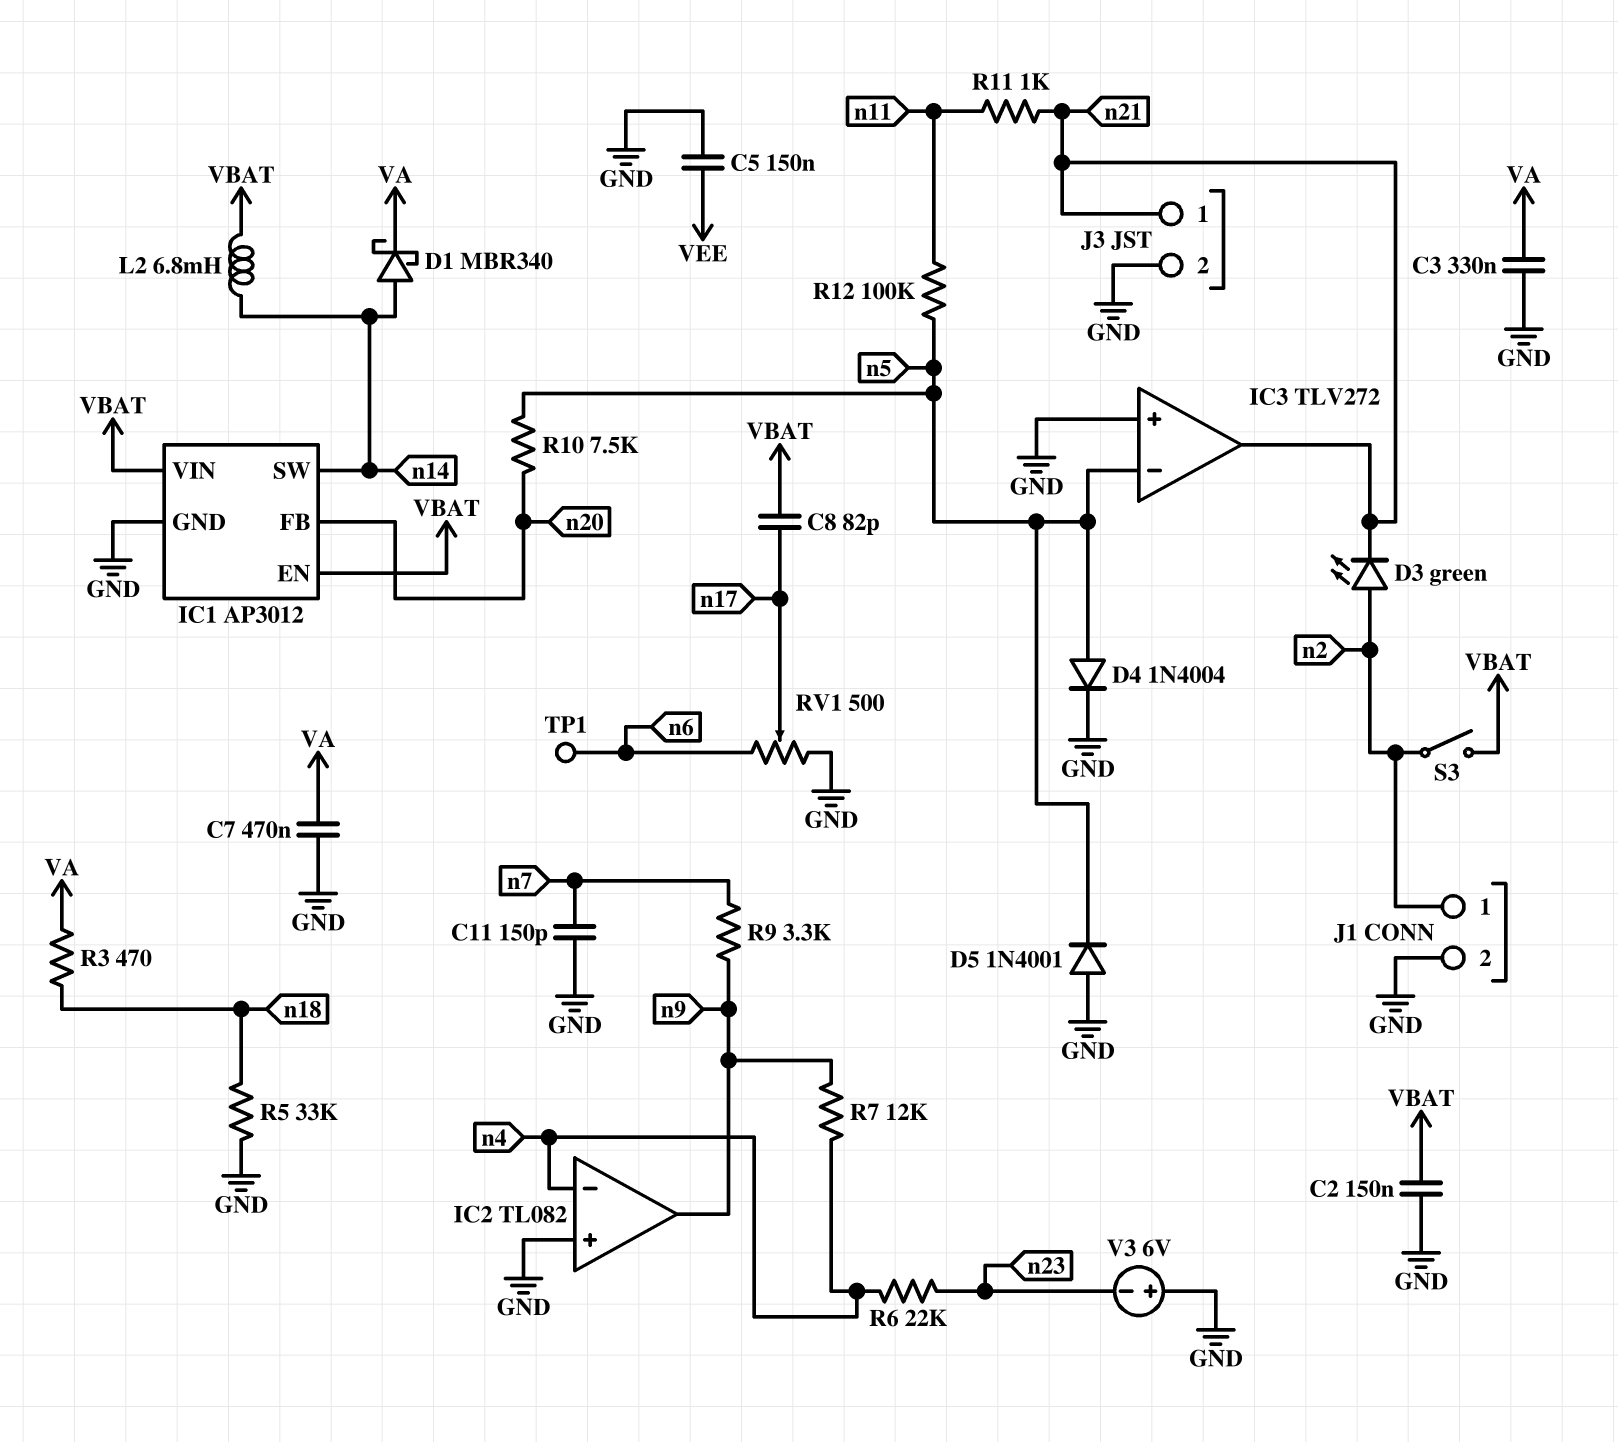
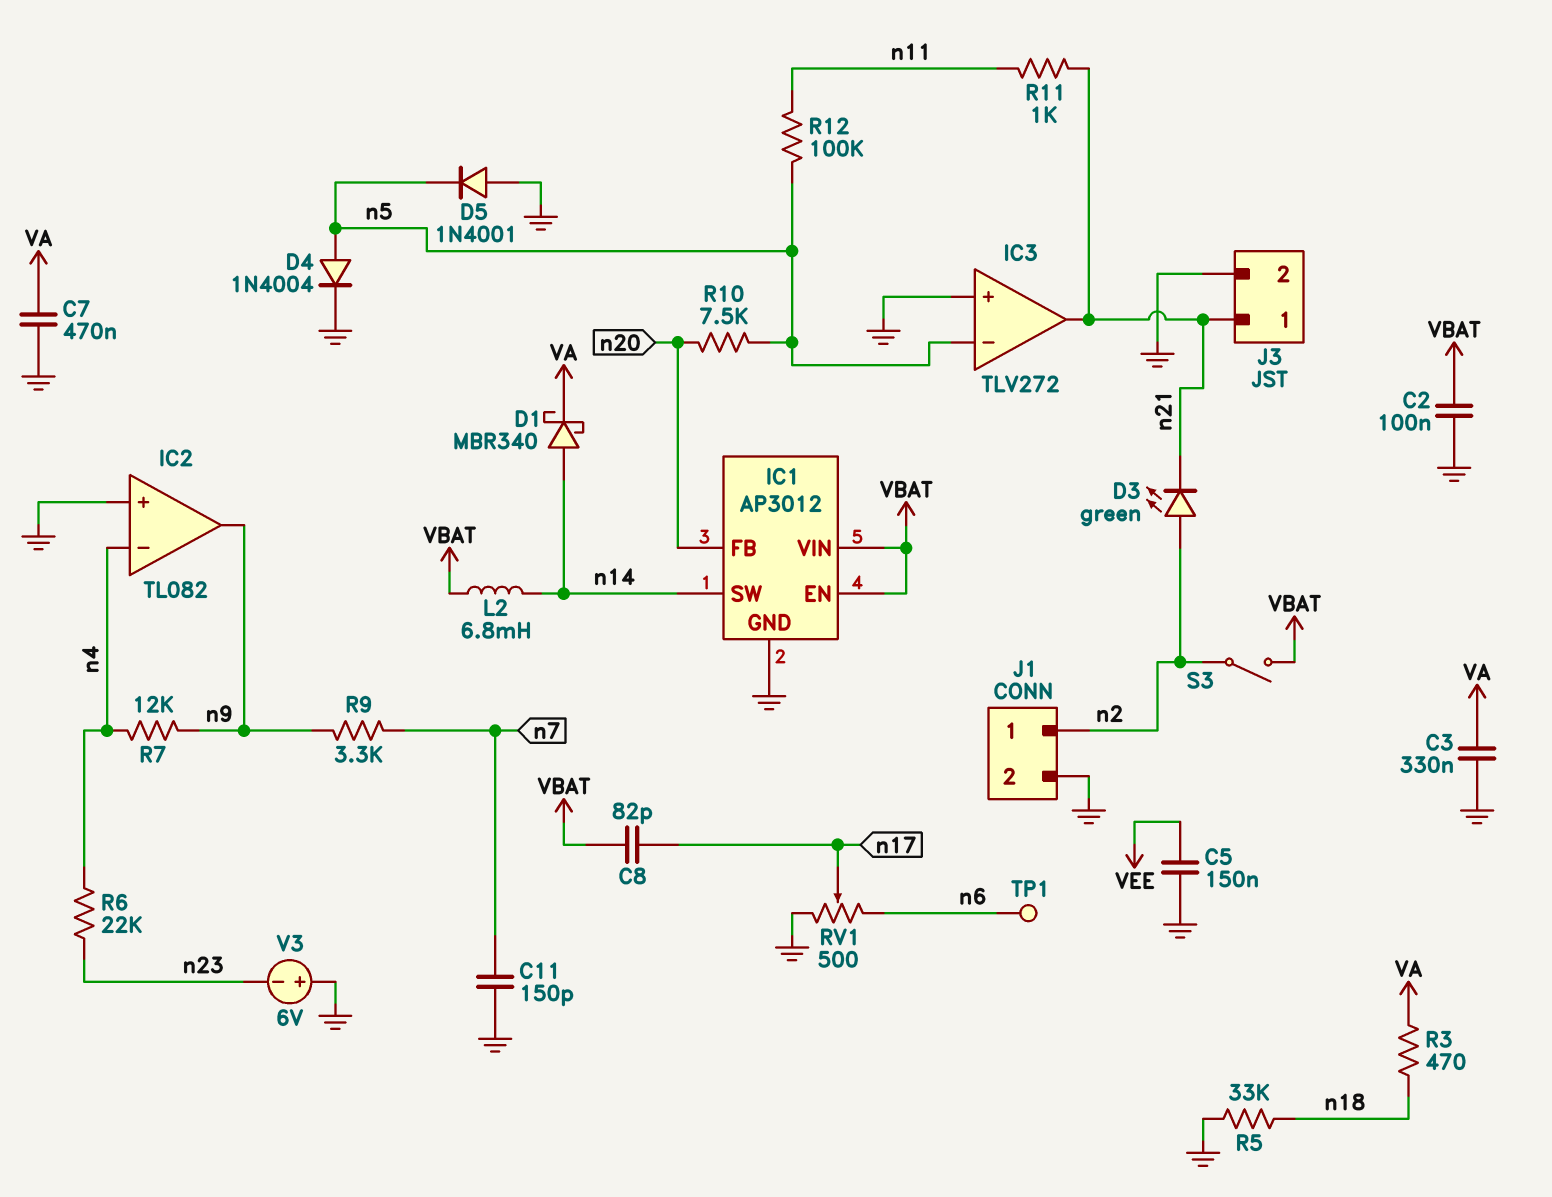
C2: 150nF (GND, VBAT) -> 100nF (GND, VBAT)

